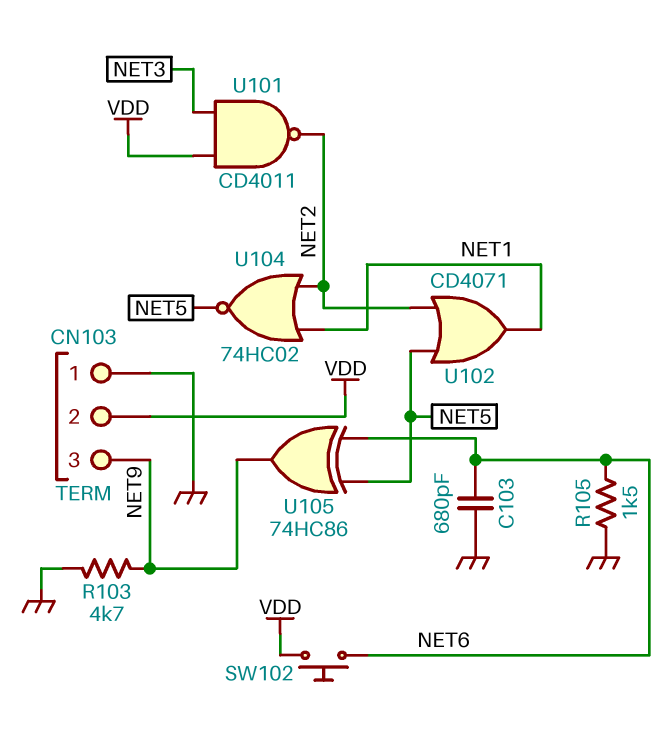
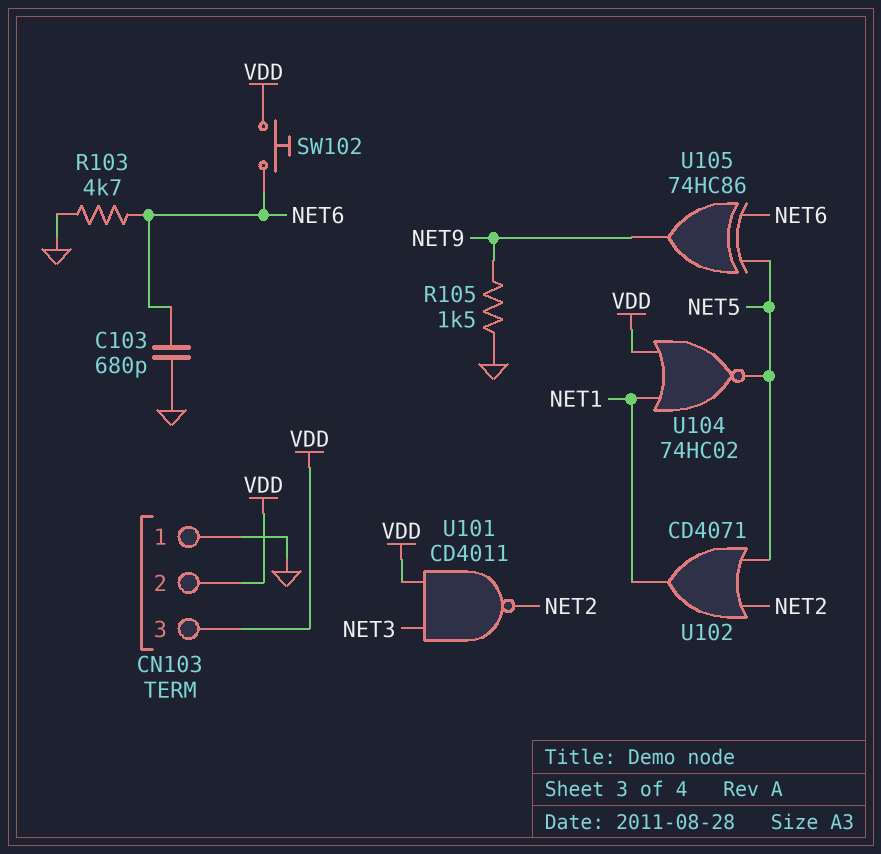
CN103 pin 3: NET9 -> VDD
R103: 4.7k (GND, NET9) -> 4.7k (GND, NET6)
R105: 1.5k (GND, NET6) -> 1.5k (GND, NET9)
U104: NOR 74HC02 (in NET1, in NET2, out NET5) -> NOR 74HC02 (in NET1, in VDD, out NET5)

